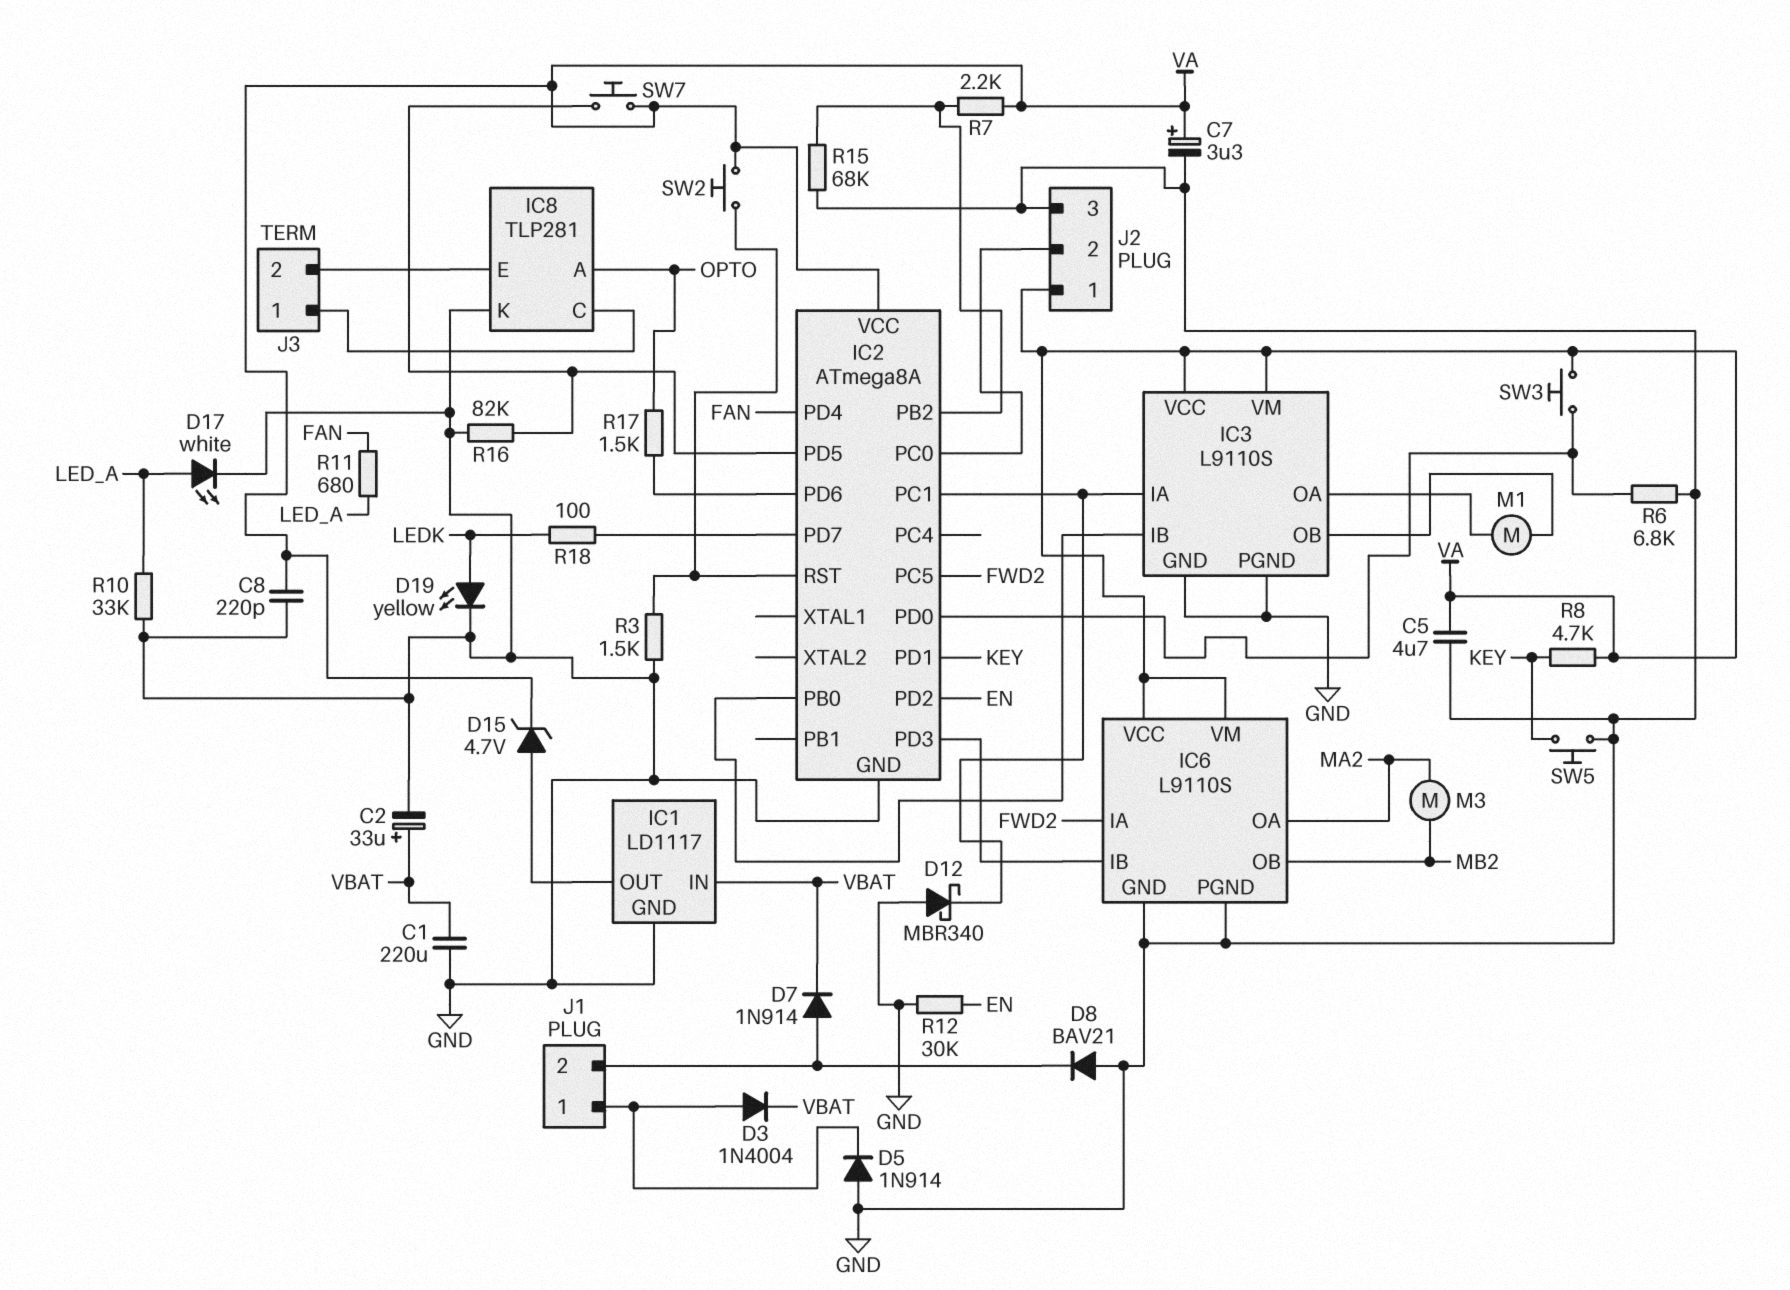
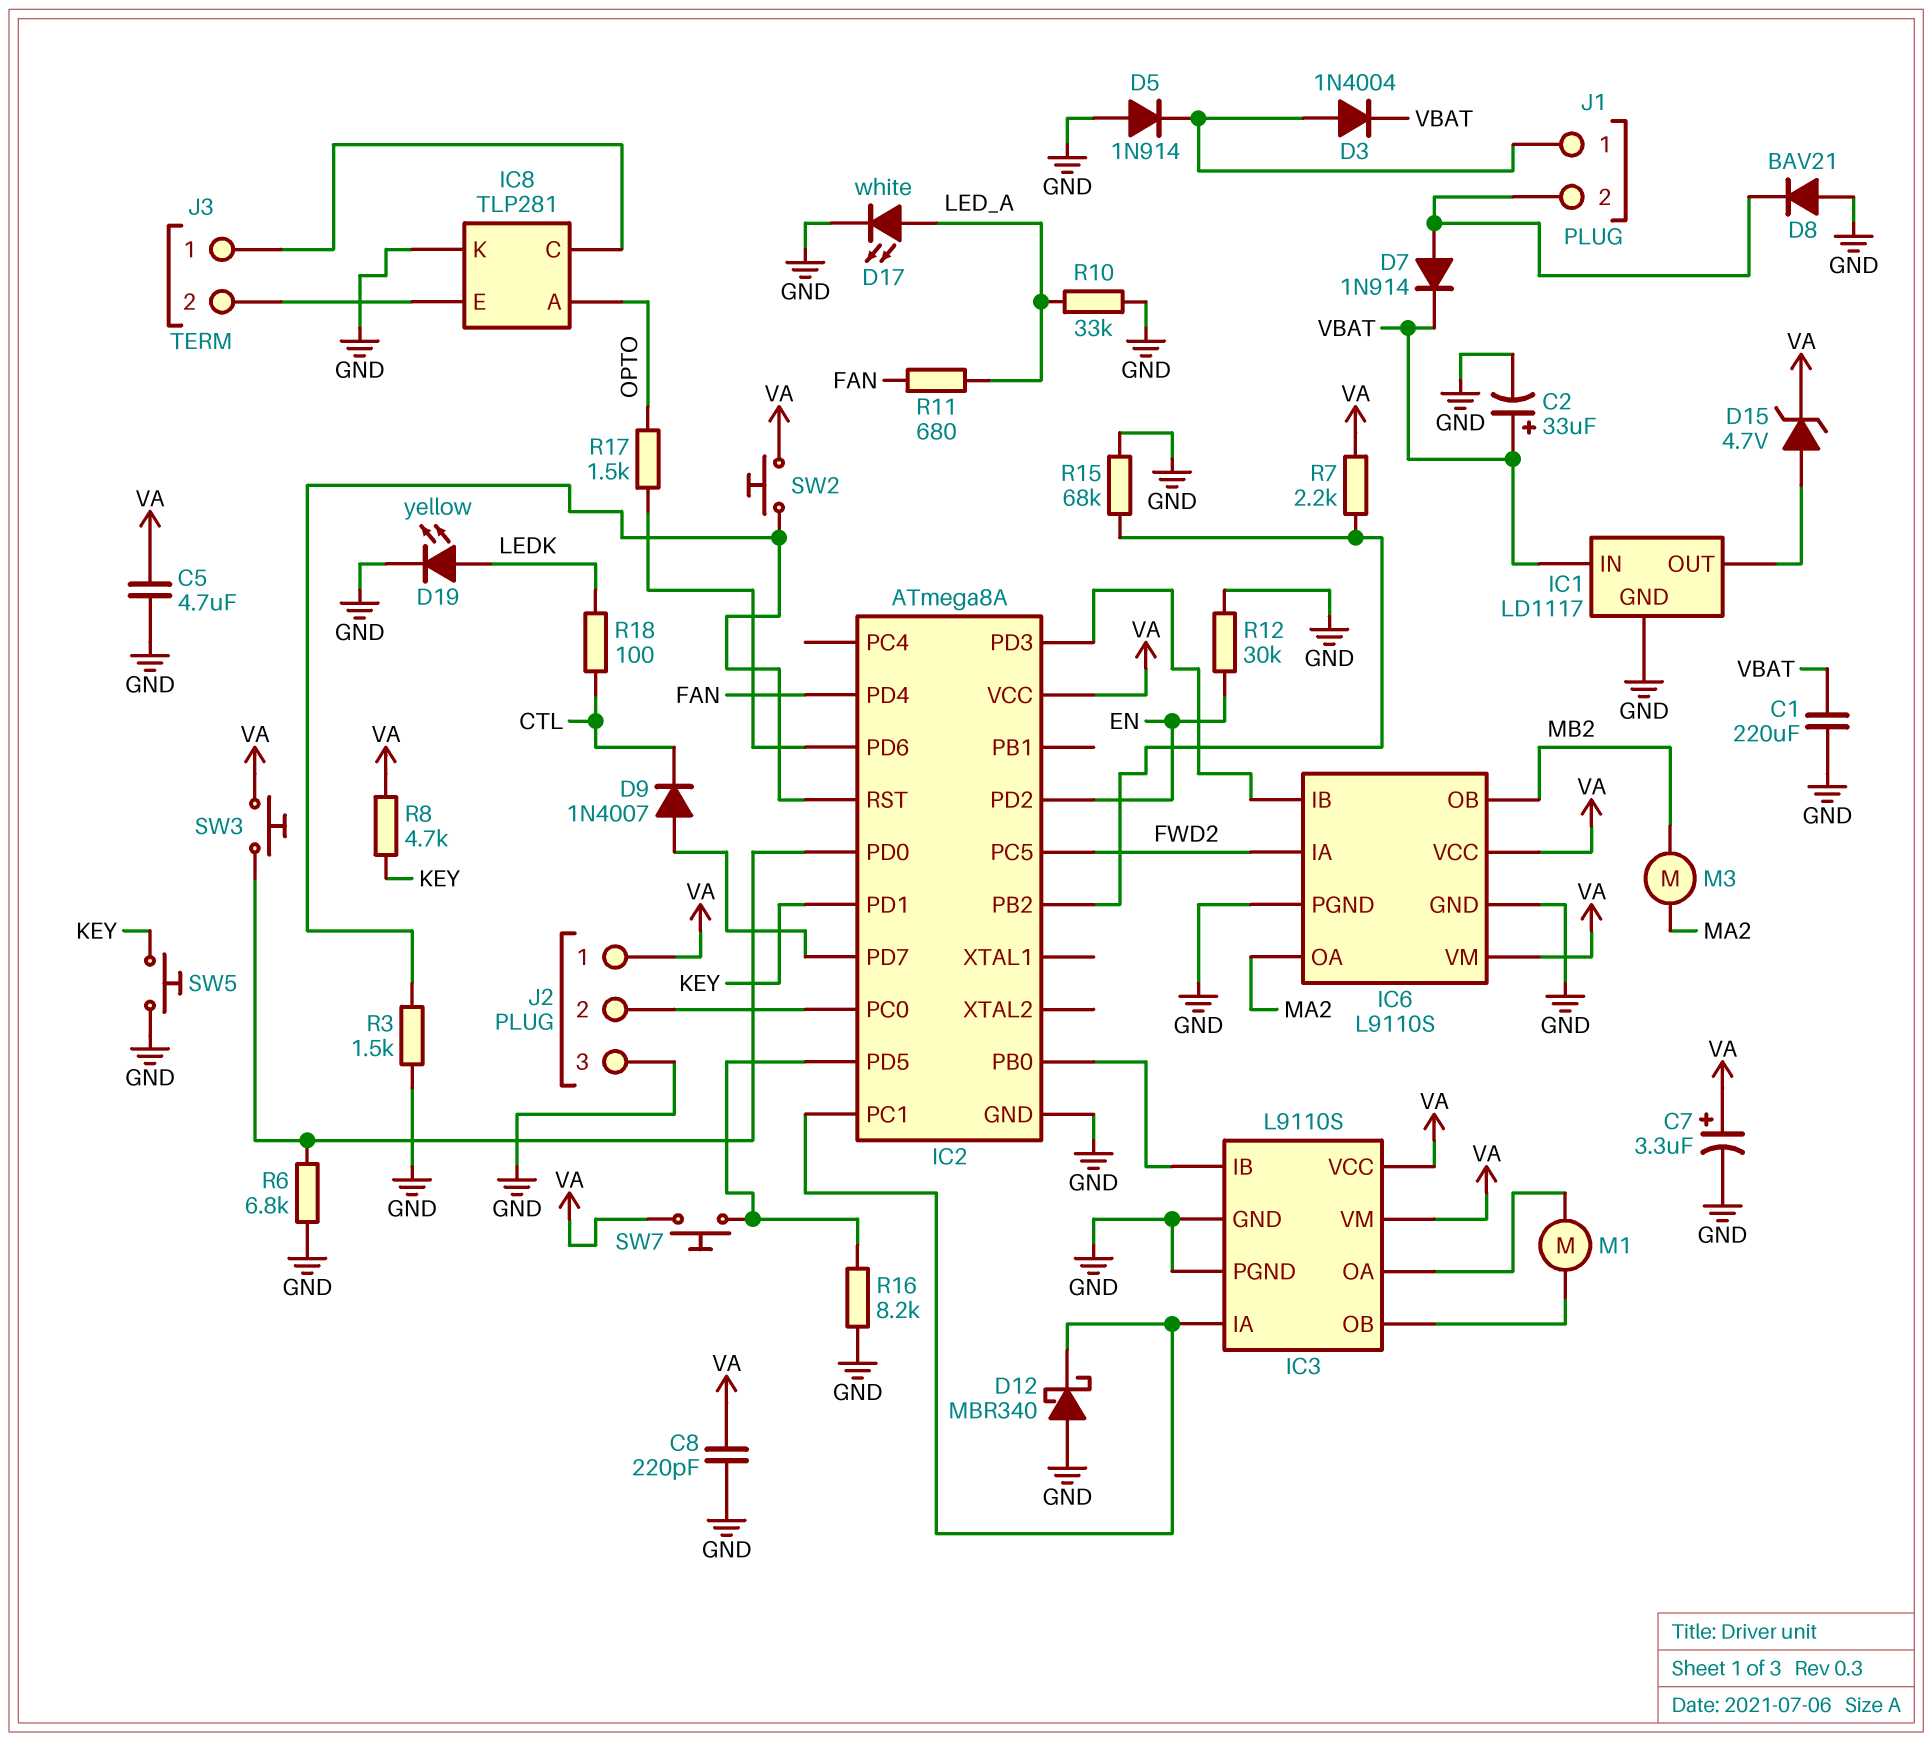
D9: none -> diode 1N4007 (A IC2/PD7, K CTL)
R16: 82k (GND, IC2/PD5) -> 8.2k (GND, IC2/PD5)
R18: 100 (IC2/PD7, LEDK) -> 100 (CTL, LEDK)

